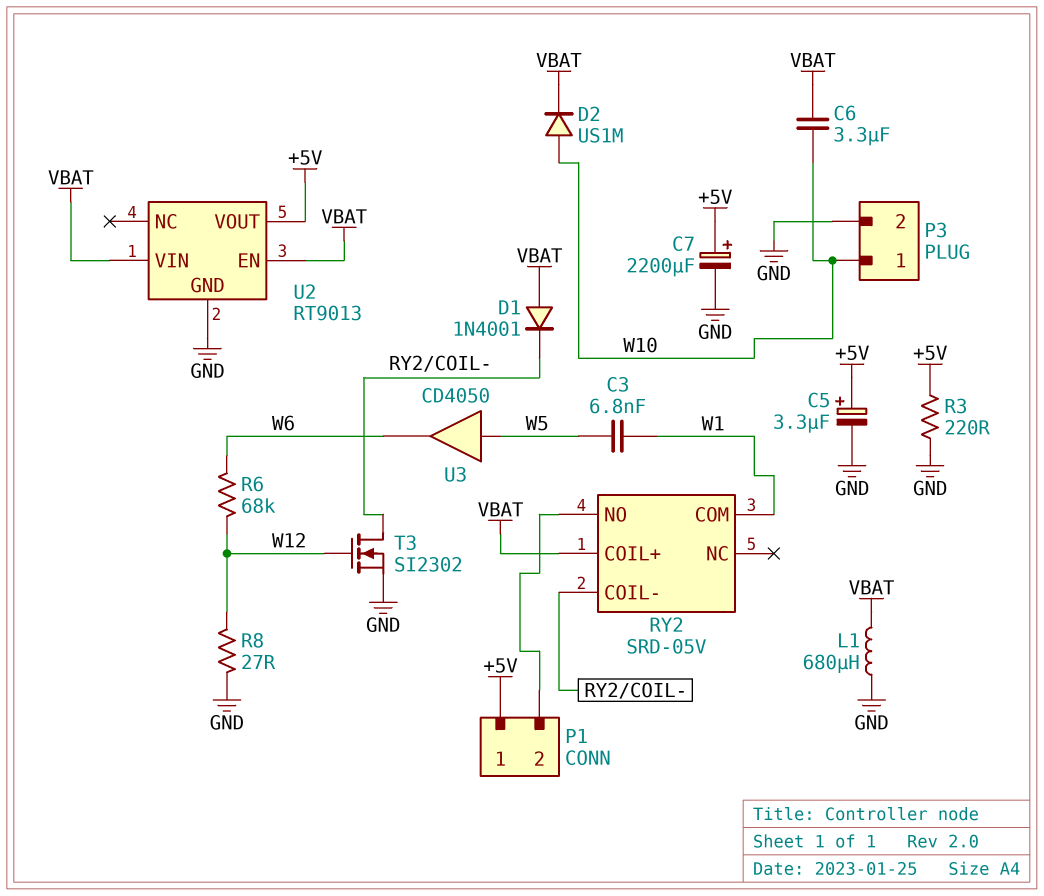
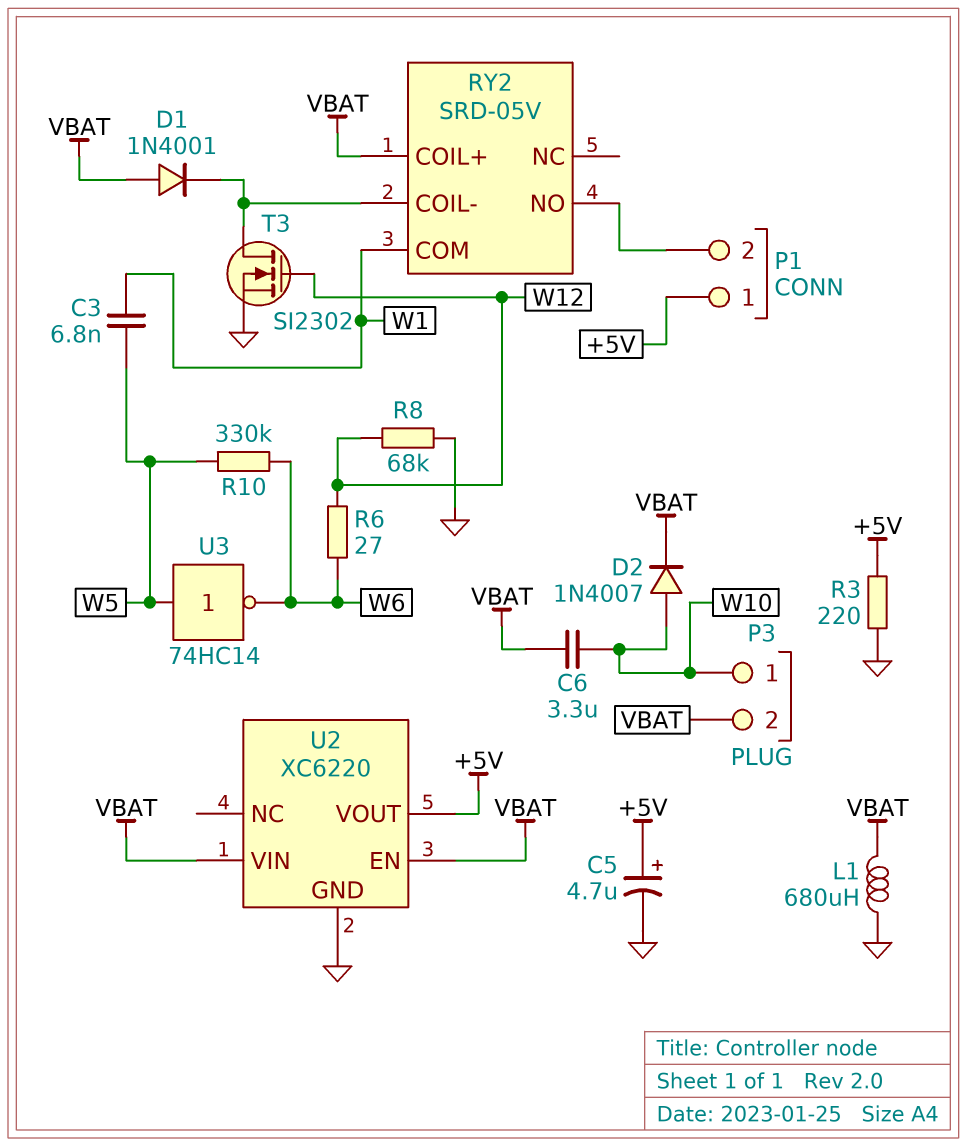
C5: 3.3uF (plus +5V, minus GND) -> 4.7uF (plus +5V, minus GND)
C7: 2200uF (plus +5V, minus GND) -> none
D2: diode US1M (A W10, K VBAT) -> diode 1N4007 (A W10, K VBAT)
P3 pin 2: GND -> VBAT
R6: 68k (W6, W12) -> 27 (W6, W12)
R8: 27 (GND, W12) -> 68k (GND, W12)
R10: none -> 330k (W5, W6)
U2: RT9013 -> XC6220
U3: buffer CD4050 (in W5, out W6) -> NOT 74HC14 (in W5, out W6)

